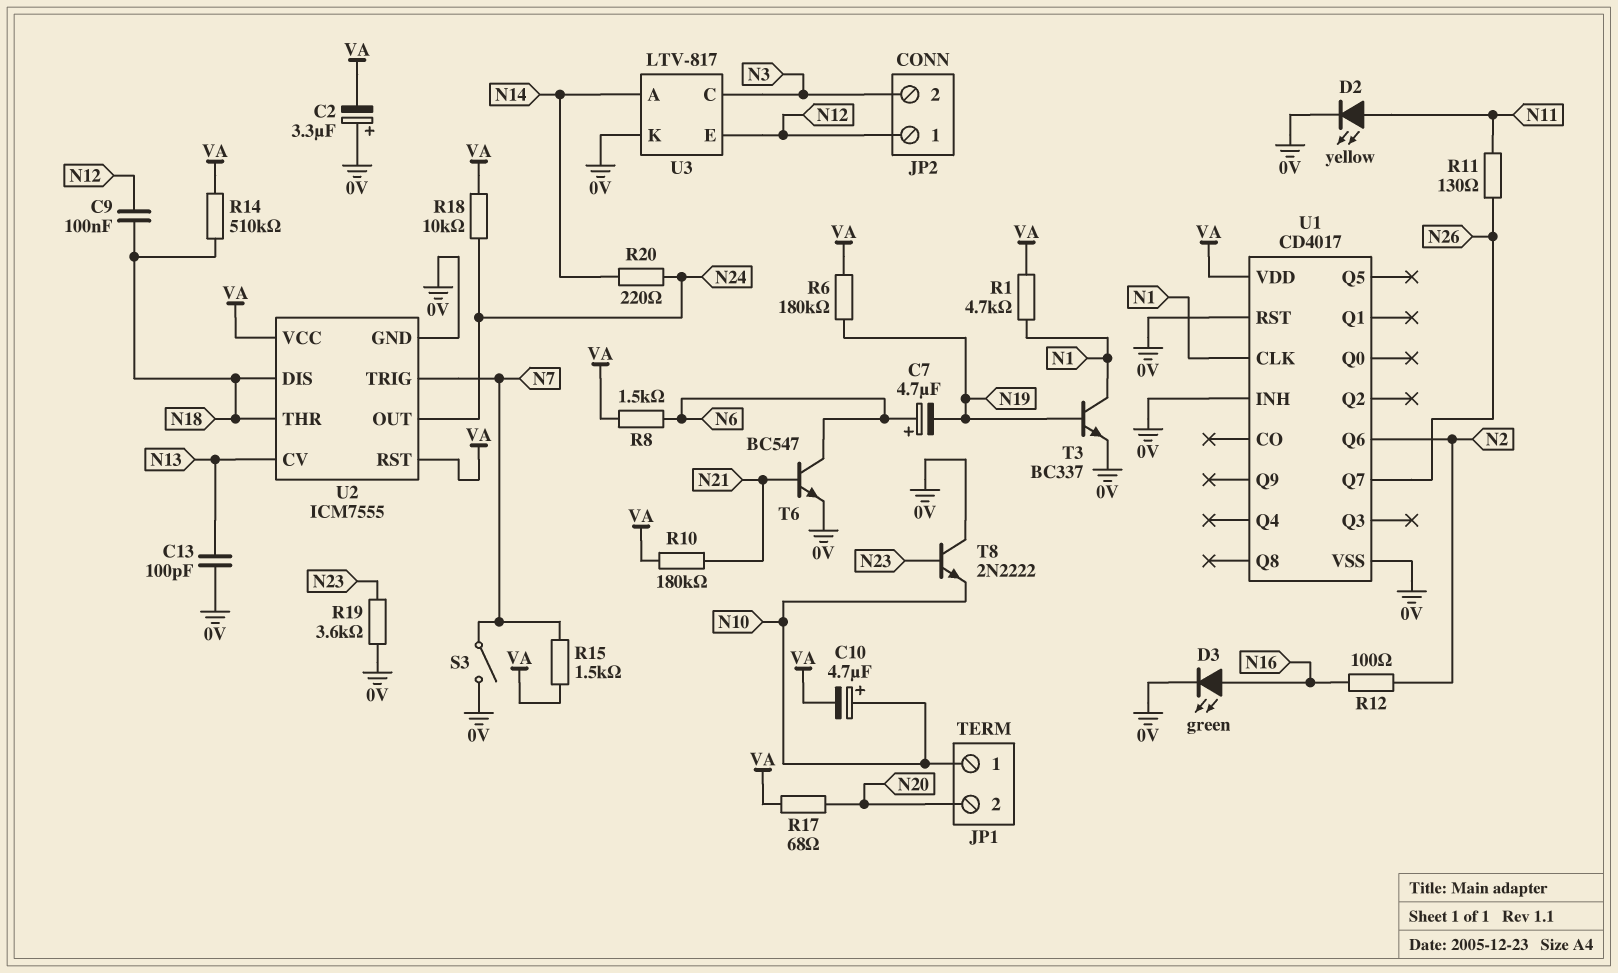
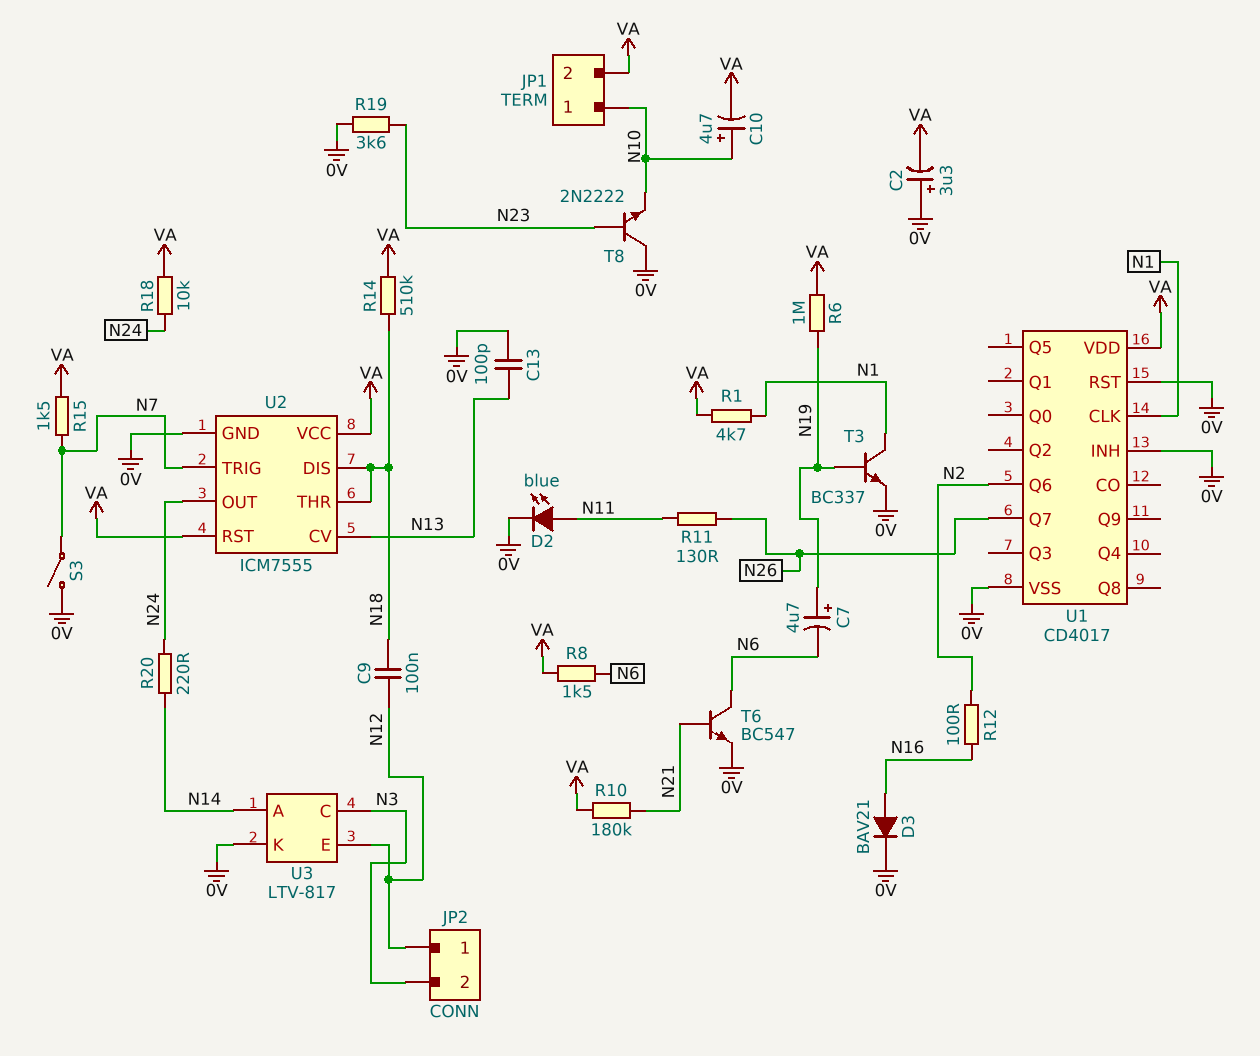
C7: 4.7uF (plus N6, minus N19) -> 4.7uF (plus N19, minus N6)
D2: LED yellow (A N11, K 0V) -> LED blue (A N11, K 0V)
D3: LED green (A N16, K 0V) -> diode BAV21 (A N16, K 0V)
JP1 pin 2: N20 -> VA
R6: 180k (N19, VA) -> 1M (N19, VA)
R17: 68 (N20, VA) -> none

